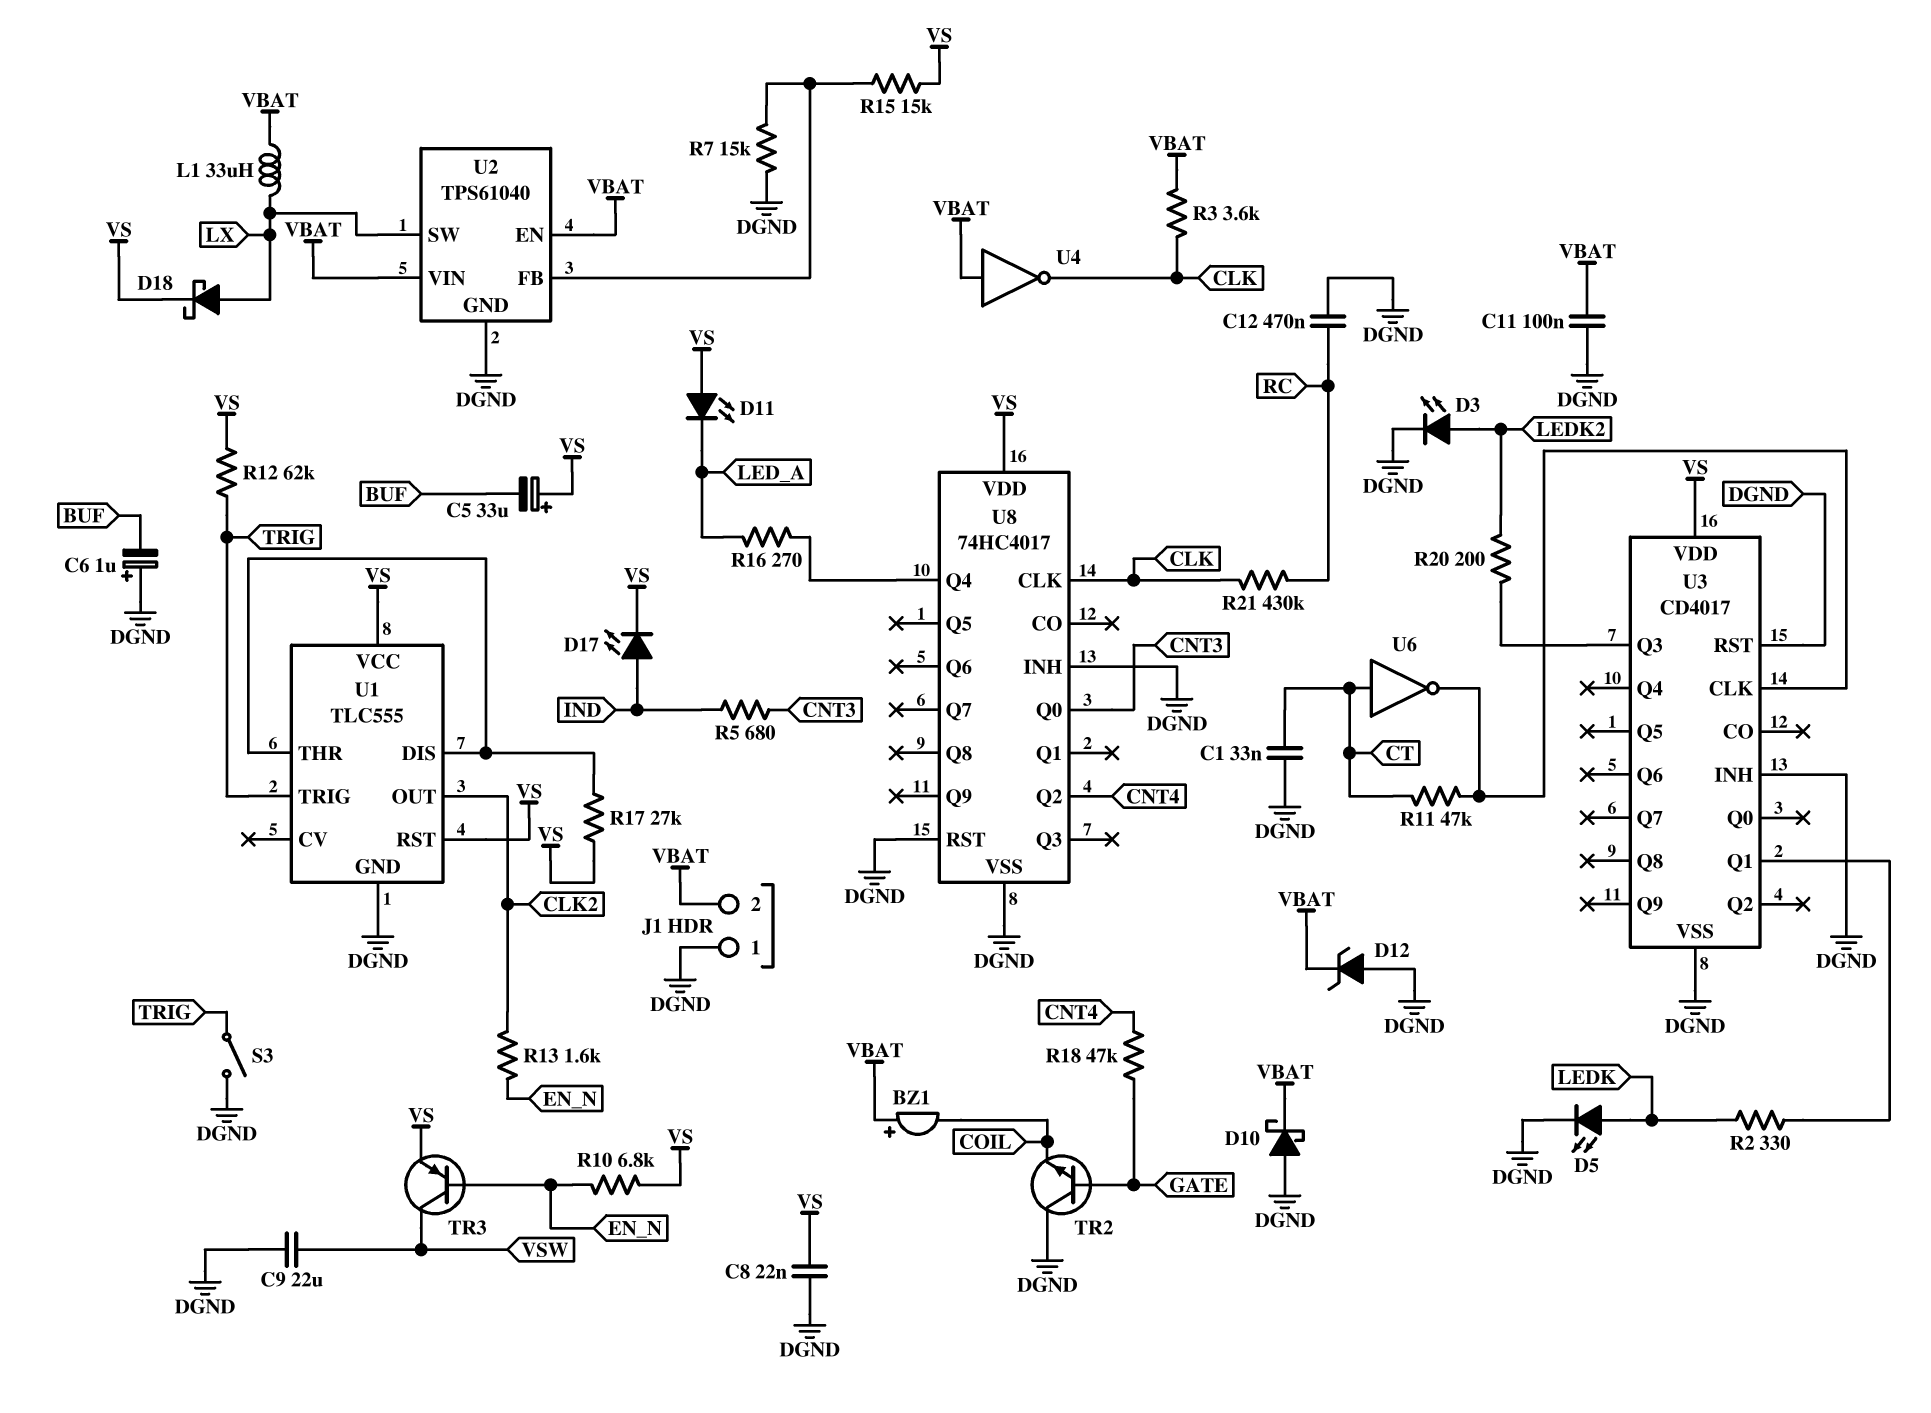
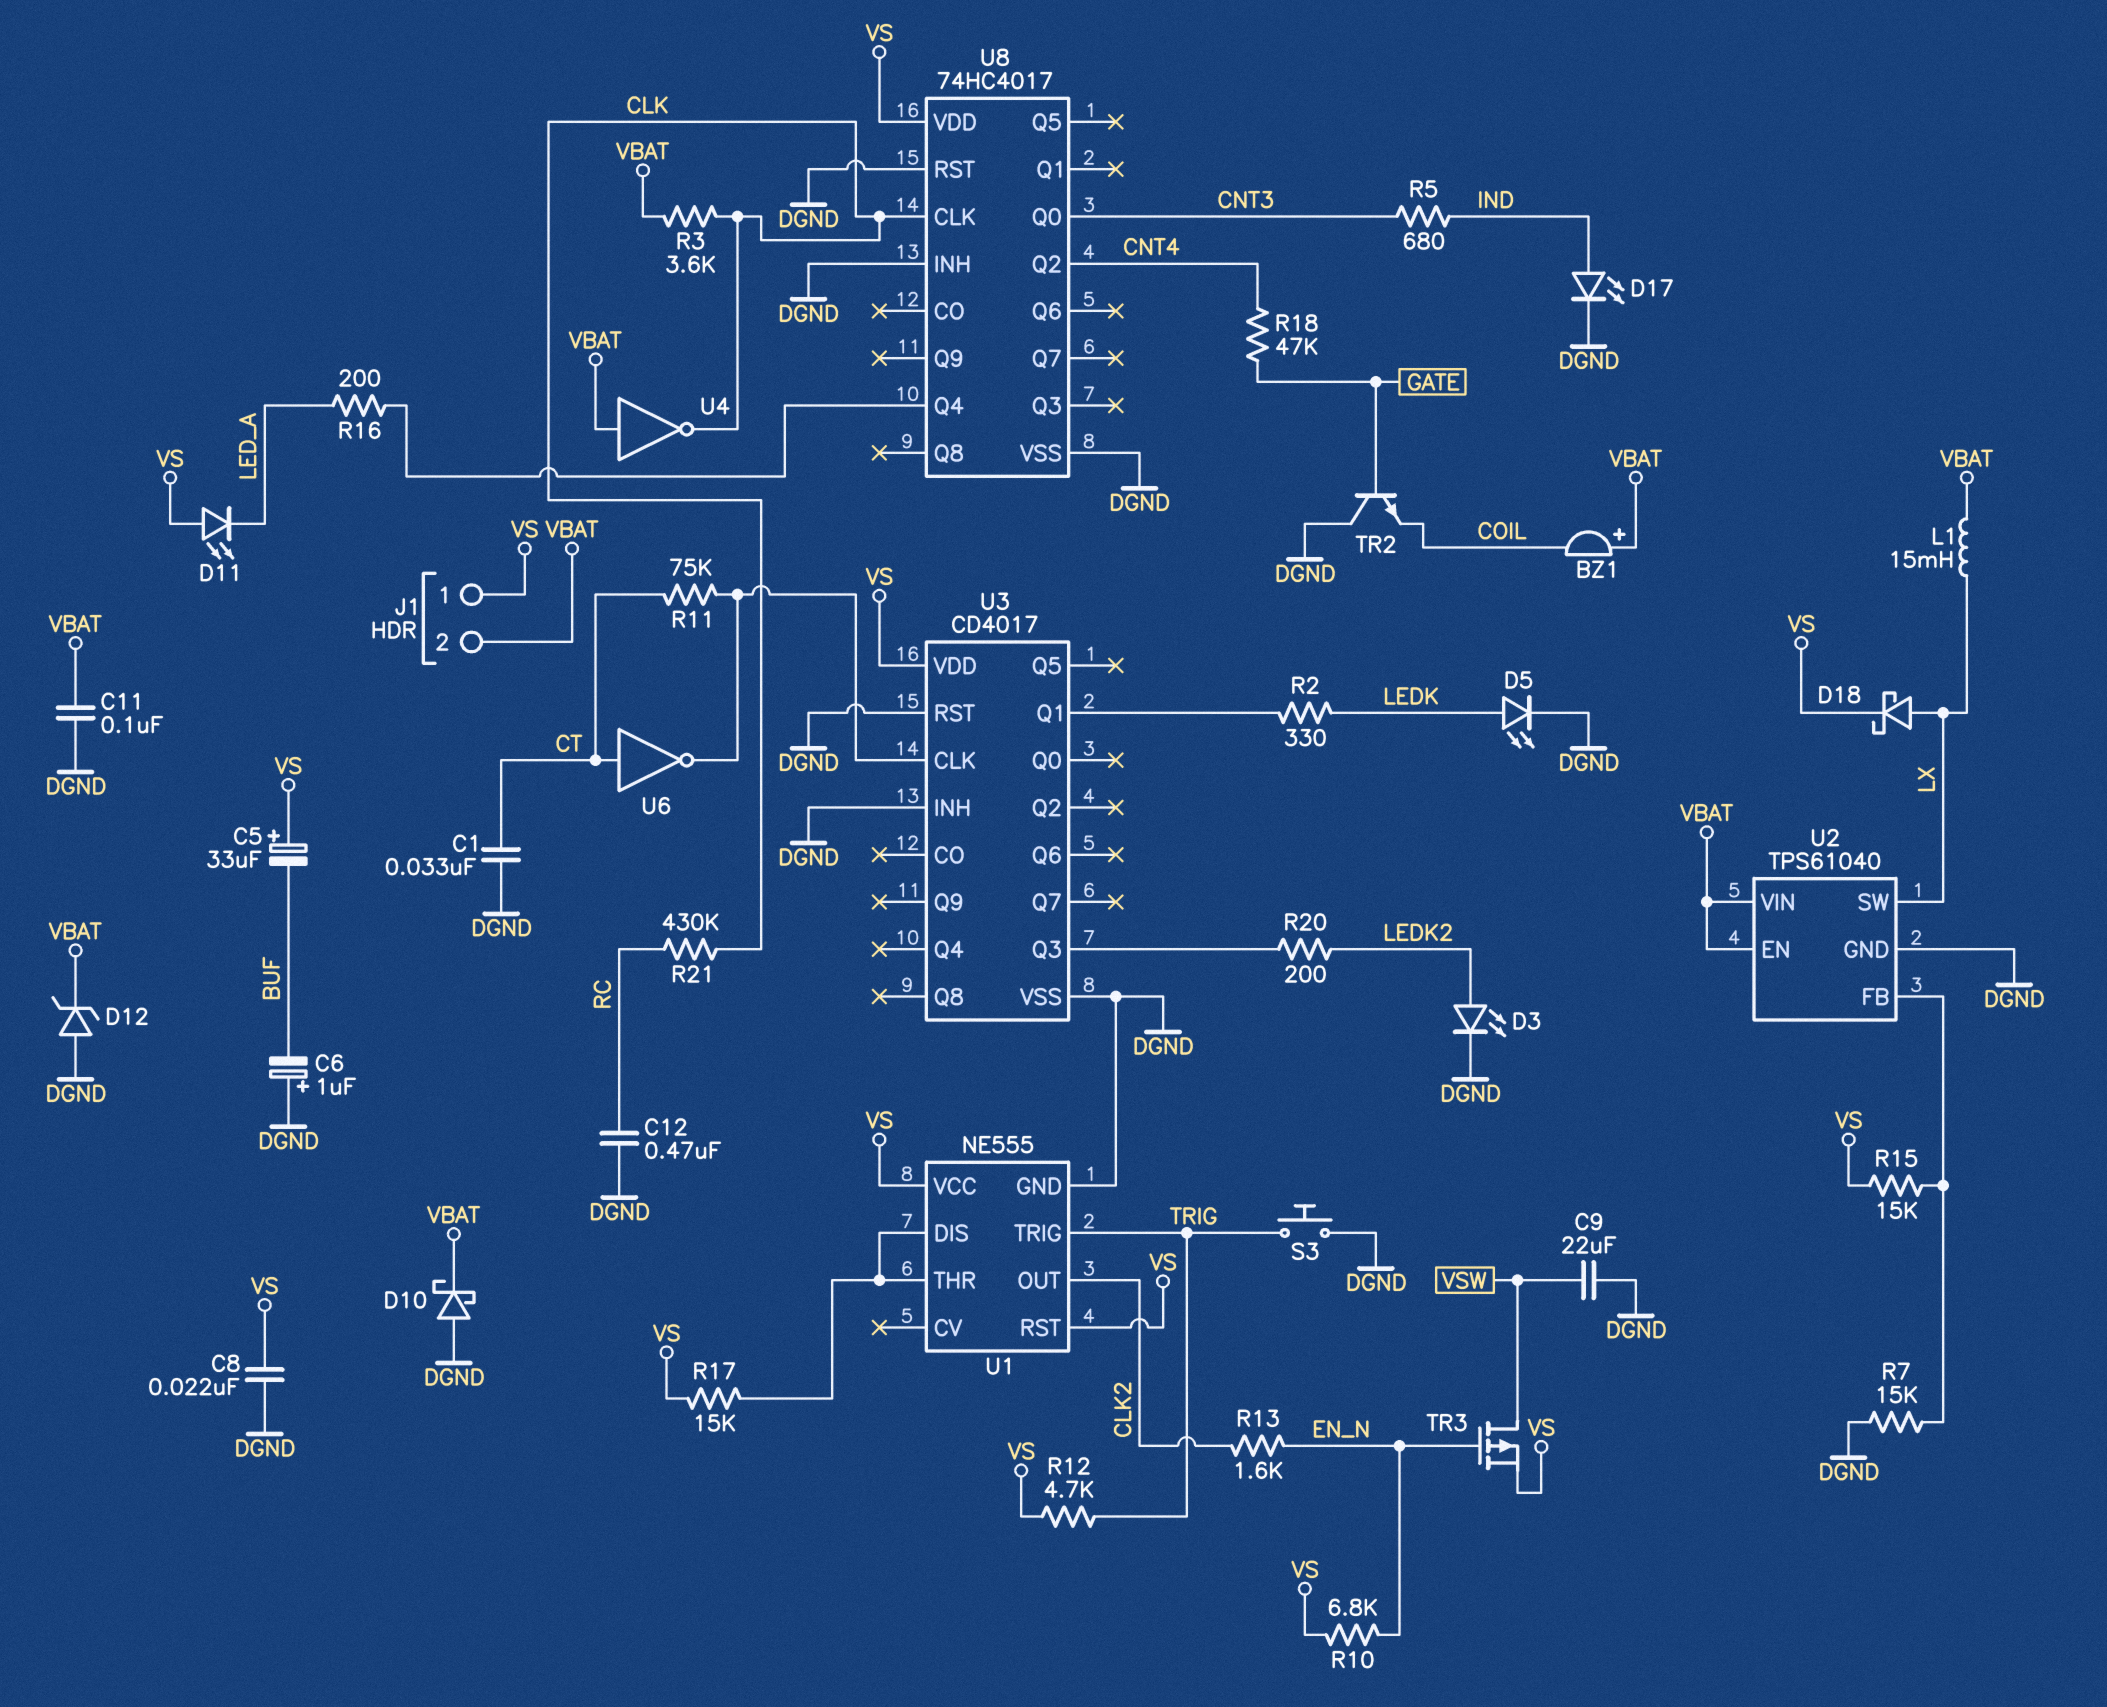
D17: LED (A IND, K VS) -> LED (A IND, K DGND)
J1 pin 1: DGND -> VS
L1: 33uH (LX, VBAT) -> 15mH (LX, VBAT)
R11: 47k (CT, U3/CLK) -> 75k (CT, U3/CLK)
R12: 62k (TRIG, VS) -> 4.7k (TRIG, VS)
R16: 270 (LED_A, U8/Q4) -> 200 (LED_A, U8/Q4)
R17: 27k (U1/DIS, VS) -> 15k (U1/DIS, VS)
S3: switch (DGND, TRIG) -> button (DGND, TRIG)
TR3: PNP (B EN_N, C VSW, E VS) -> PMOS (G EN_N, D VSW, S VS)
U1: TLC555 -> NE555

